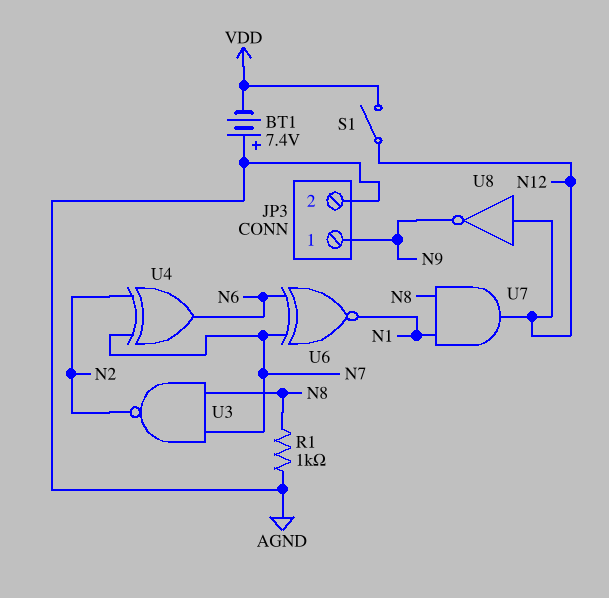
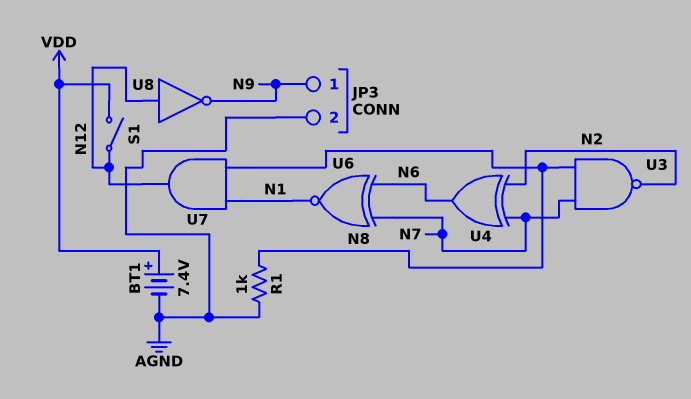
BT1: 7.4V (plus AGND, minus VDD) -> 7.4V (plus VDD, minus AGND)

